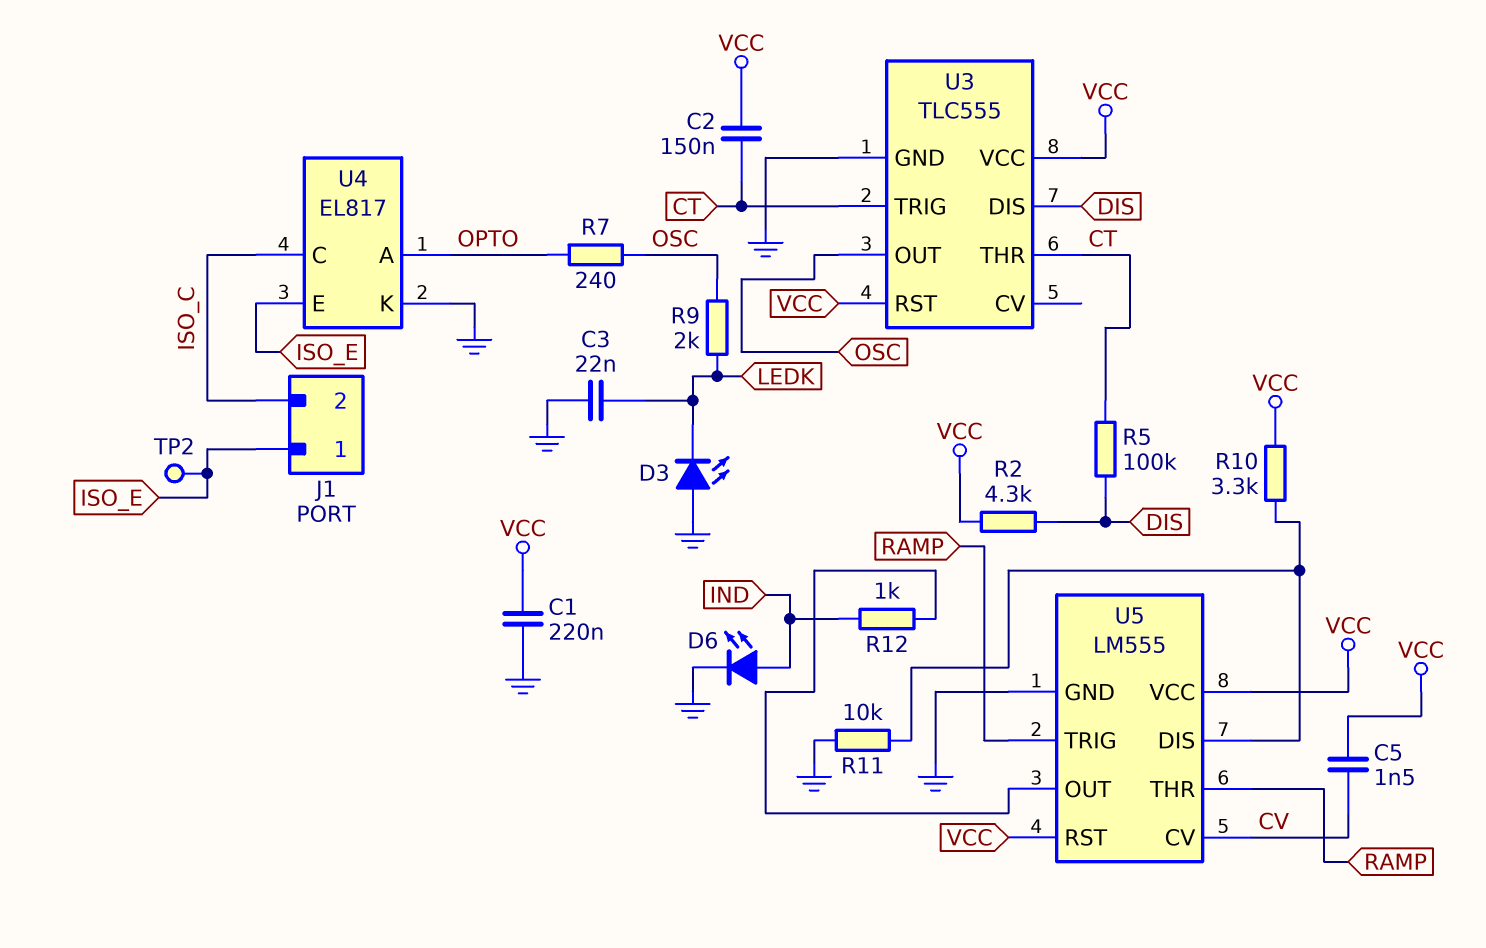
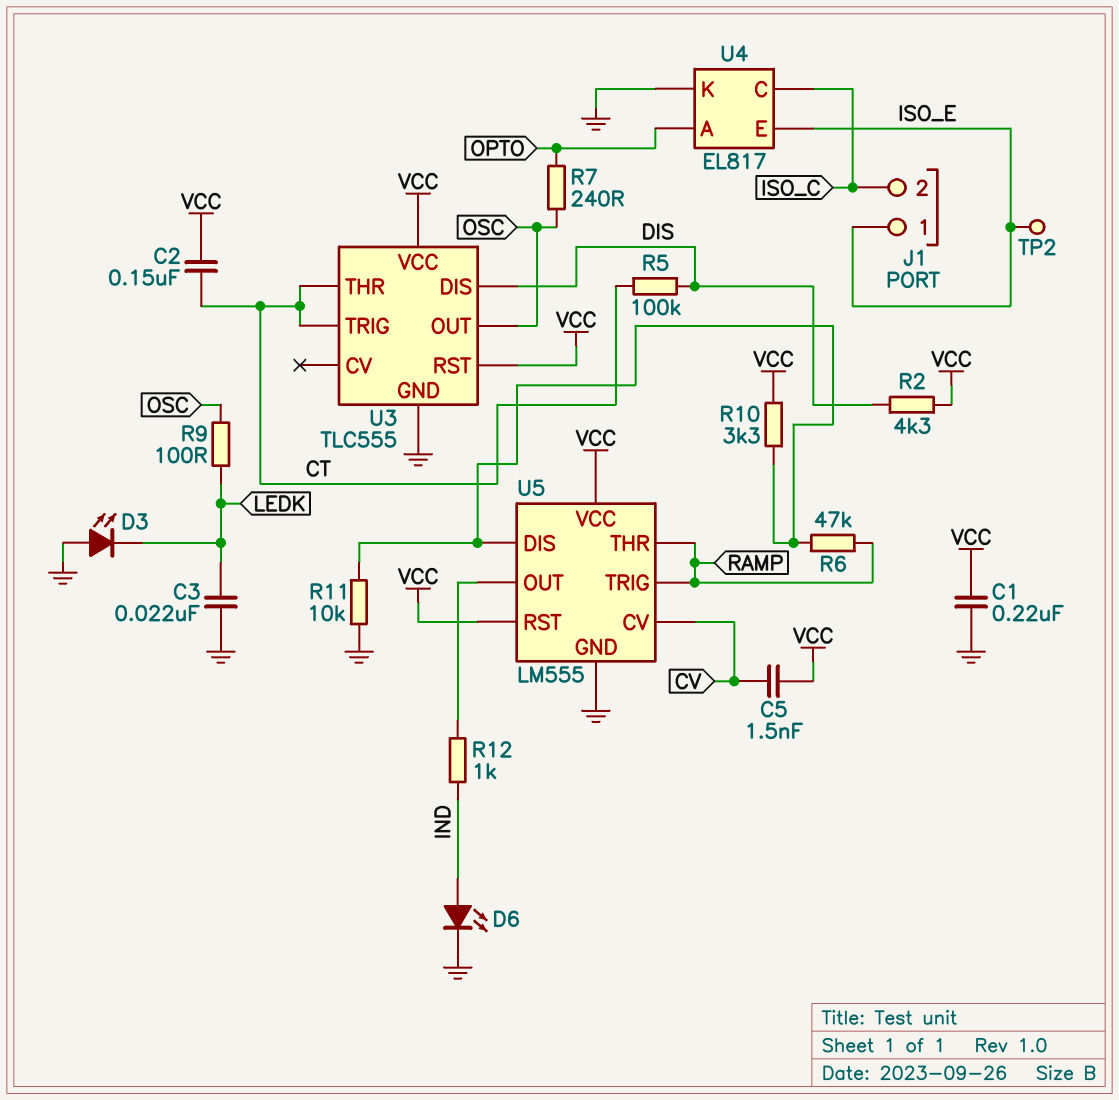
R6: none -> 47k (RAMP, U5/DIS)
R9: 2k (LEDK, OSC) -> 100 (LEDK, OSC)

